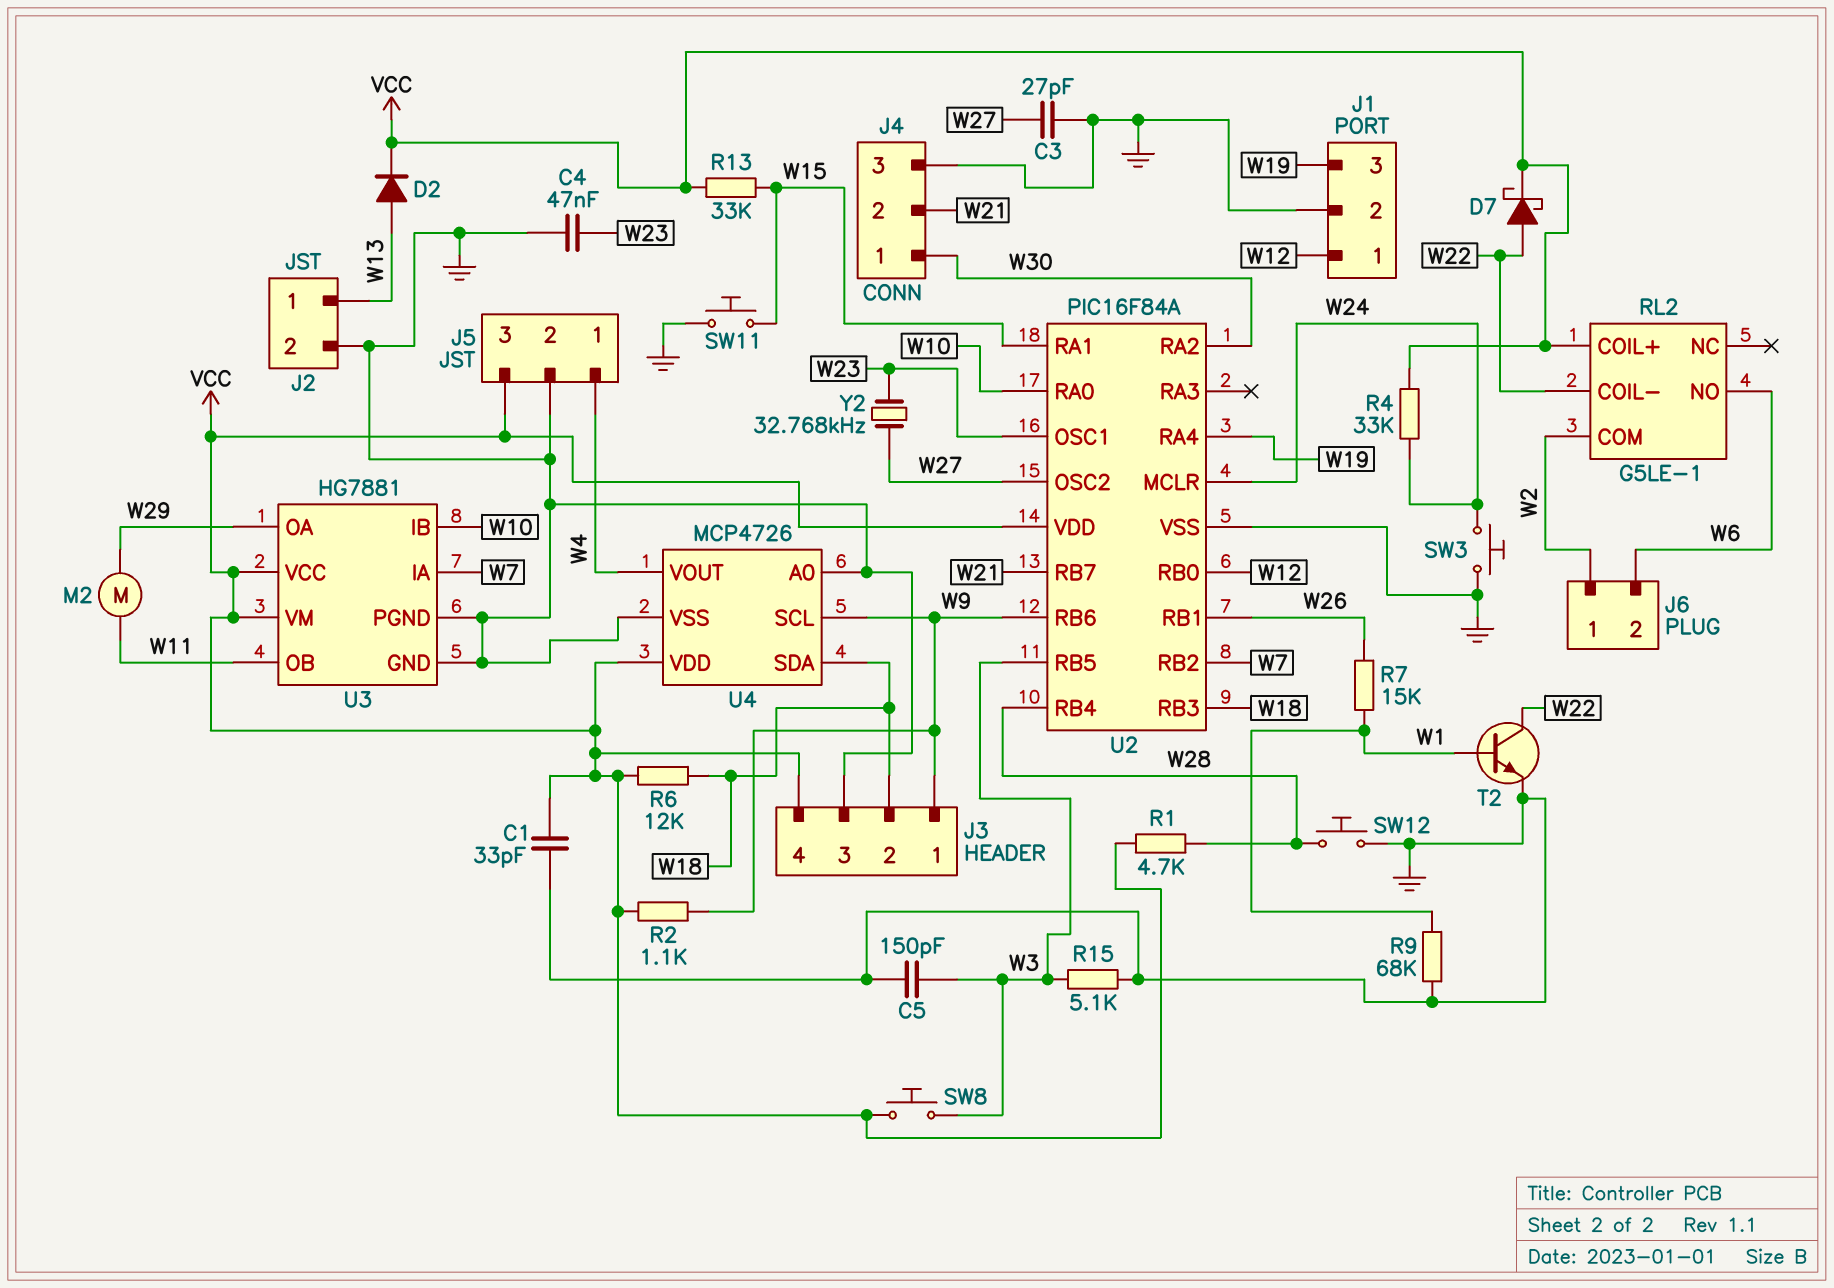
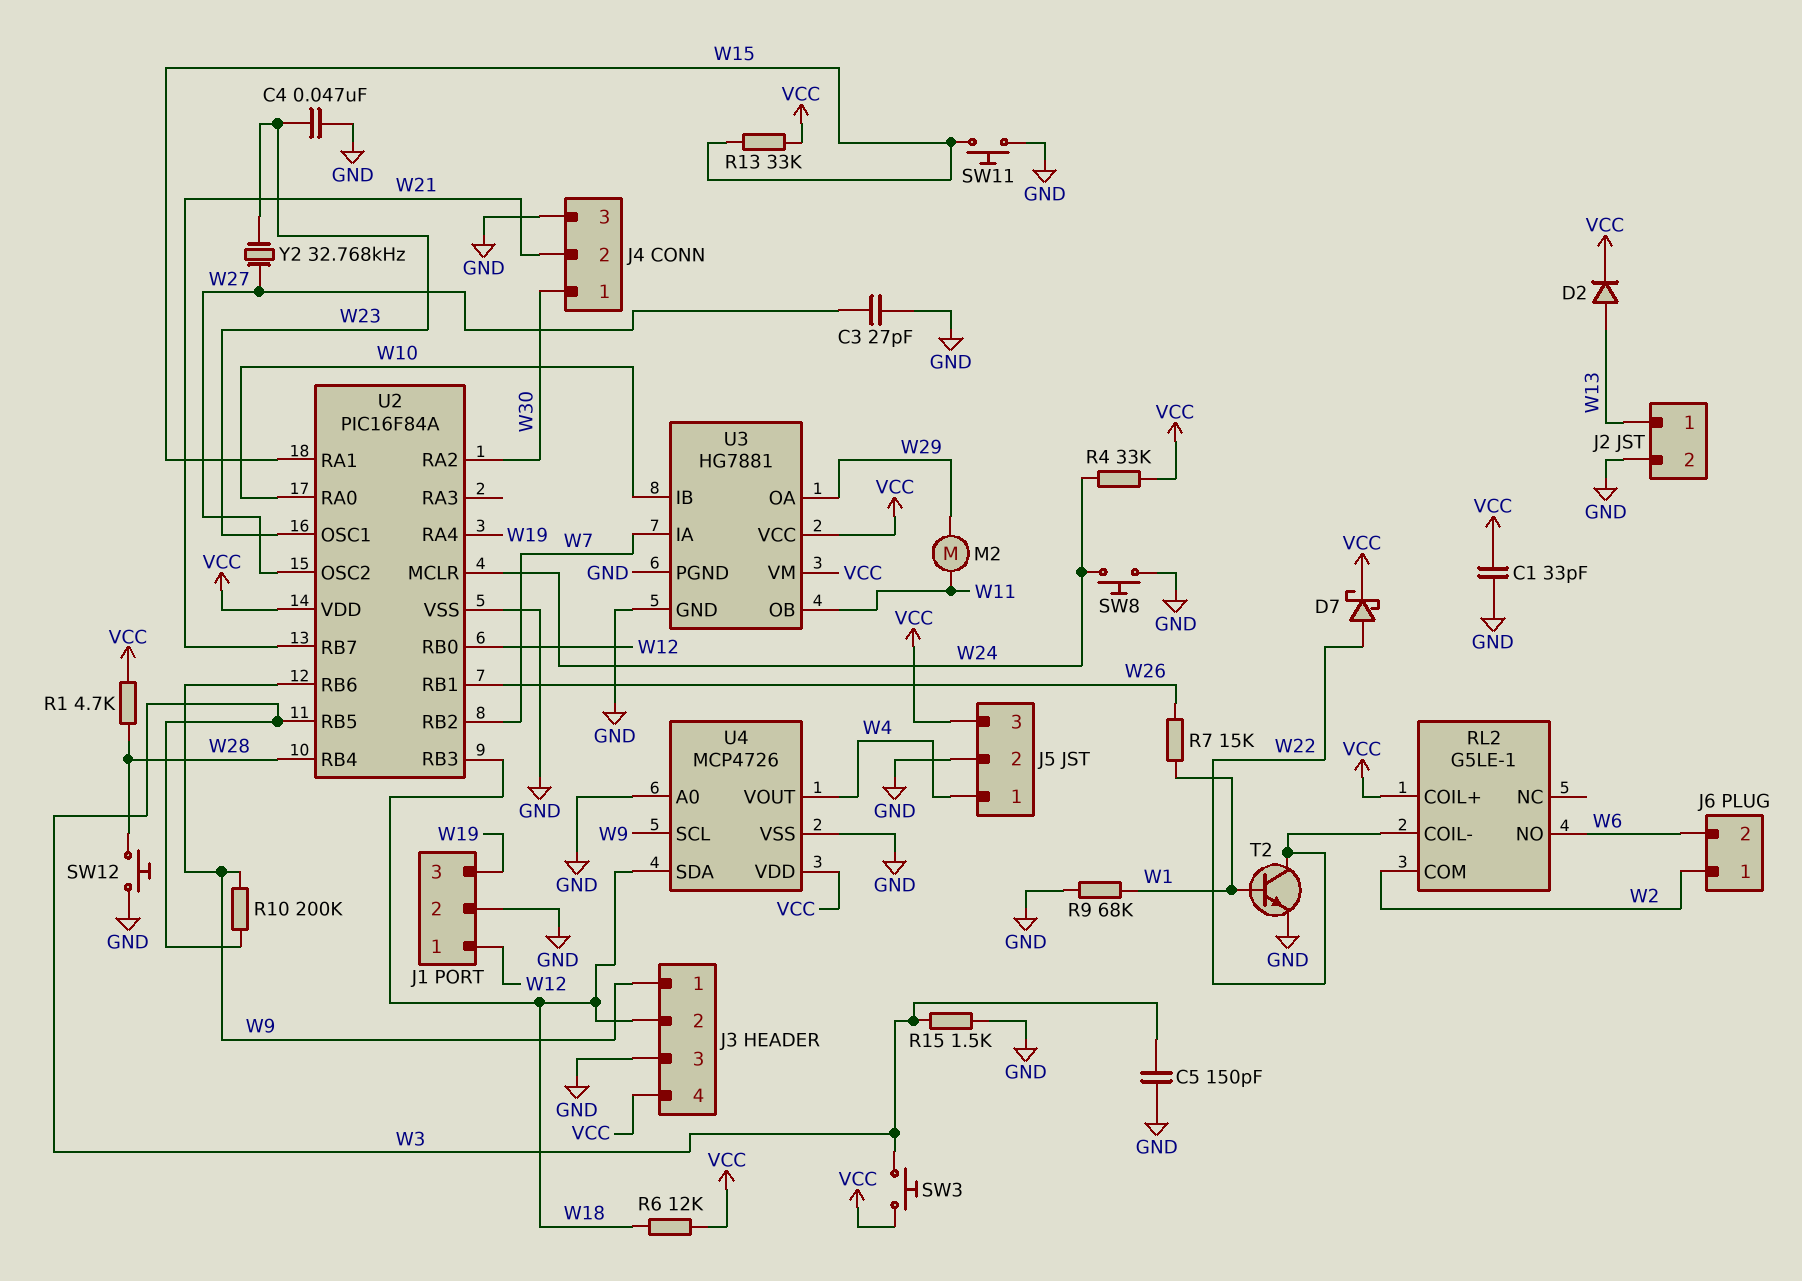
R2: 1.1k (VCC, W9) -> none
R10: none -> 200k (W3, W9)
R15: 5.1k (GND, W3) -> 1.5k (GND, W3)
SW3: button (GND, W24) -> button (VCC, W3)
SW8: button (VCC, W3) -> button (GND, W24)

